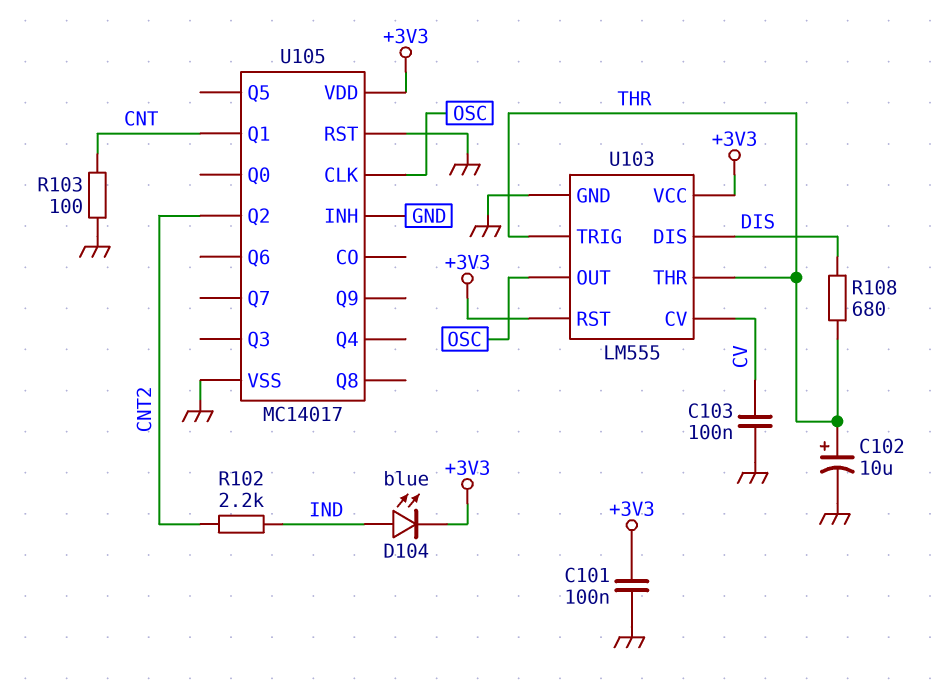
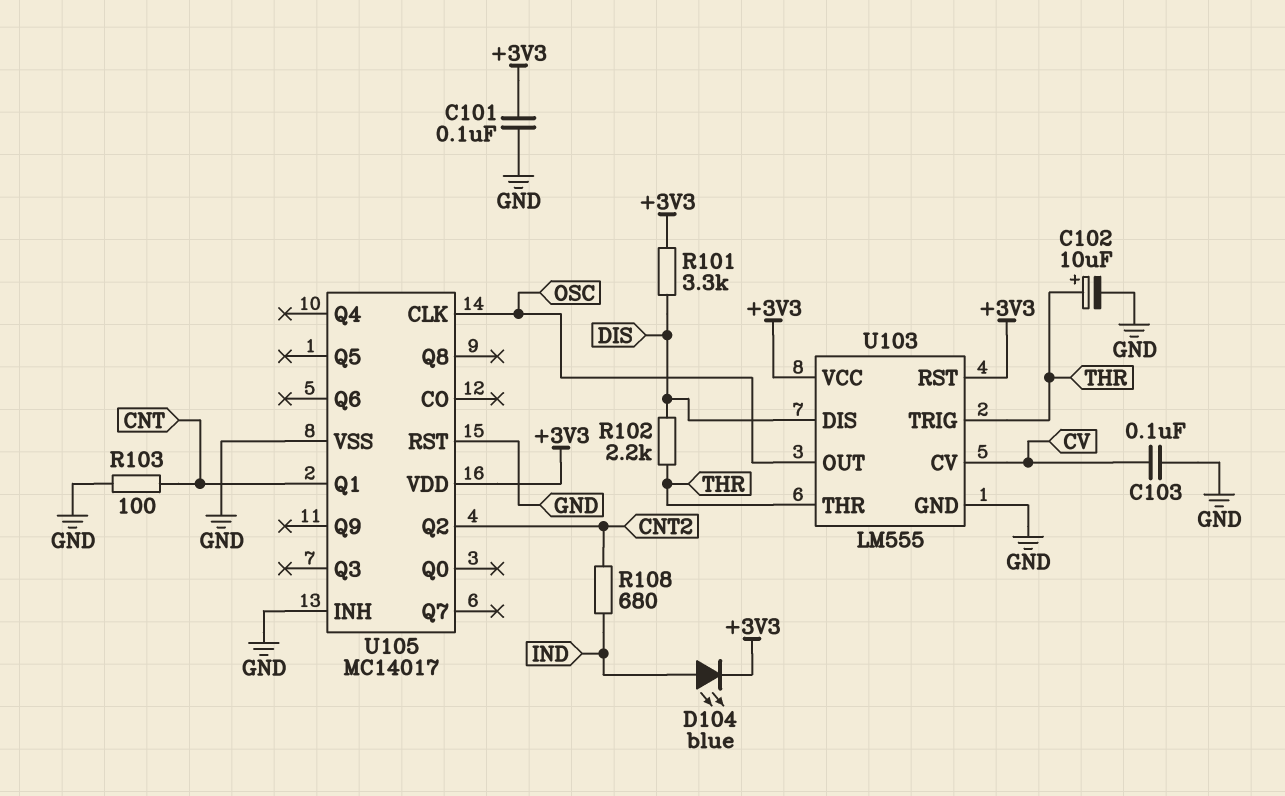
R101: none -> 3.3k (+3V3, DIS)
R102: 2.2k (CNT2, IND) -> 2.2k (DIS, THR)
R108: 680 (DIS, THR) -> 680 (CNT2, IND)

